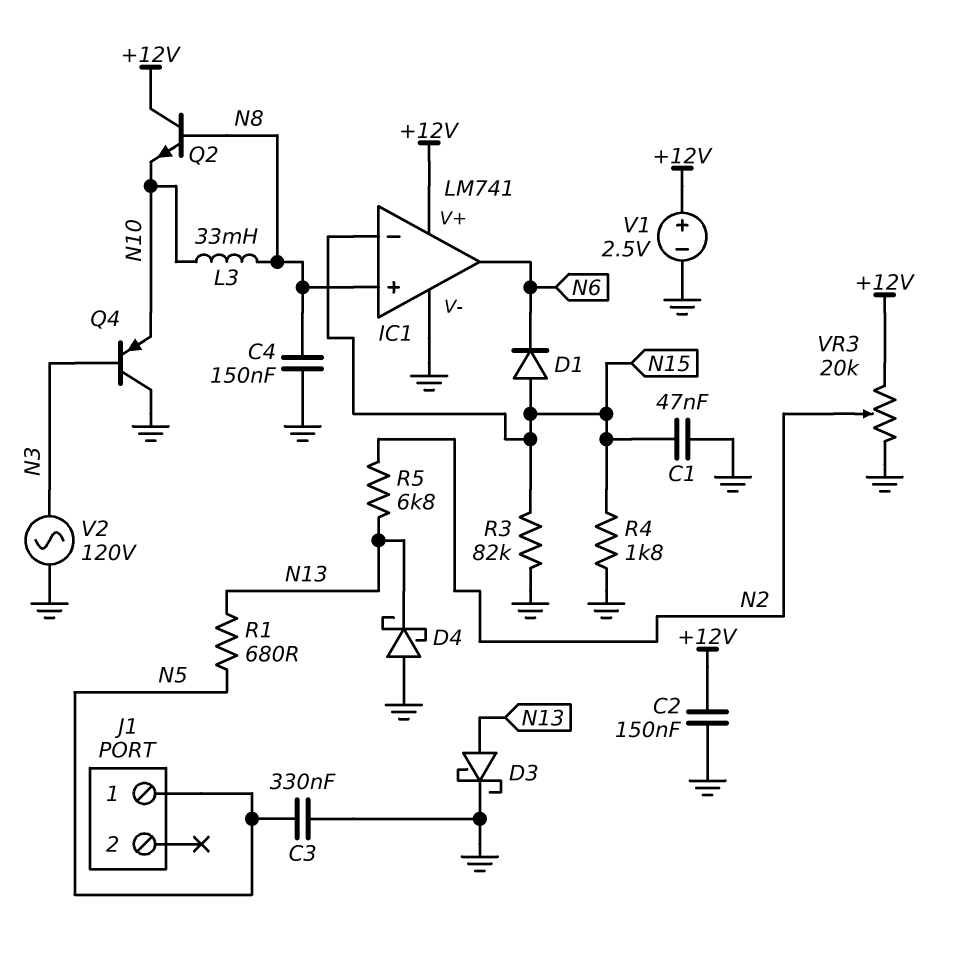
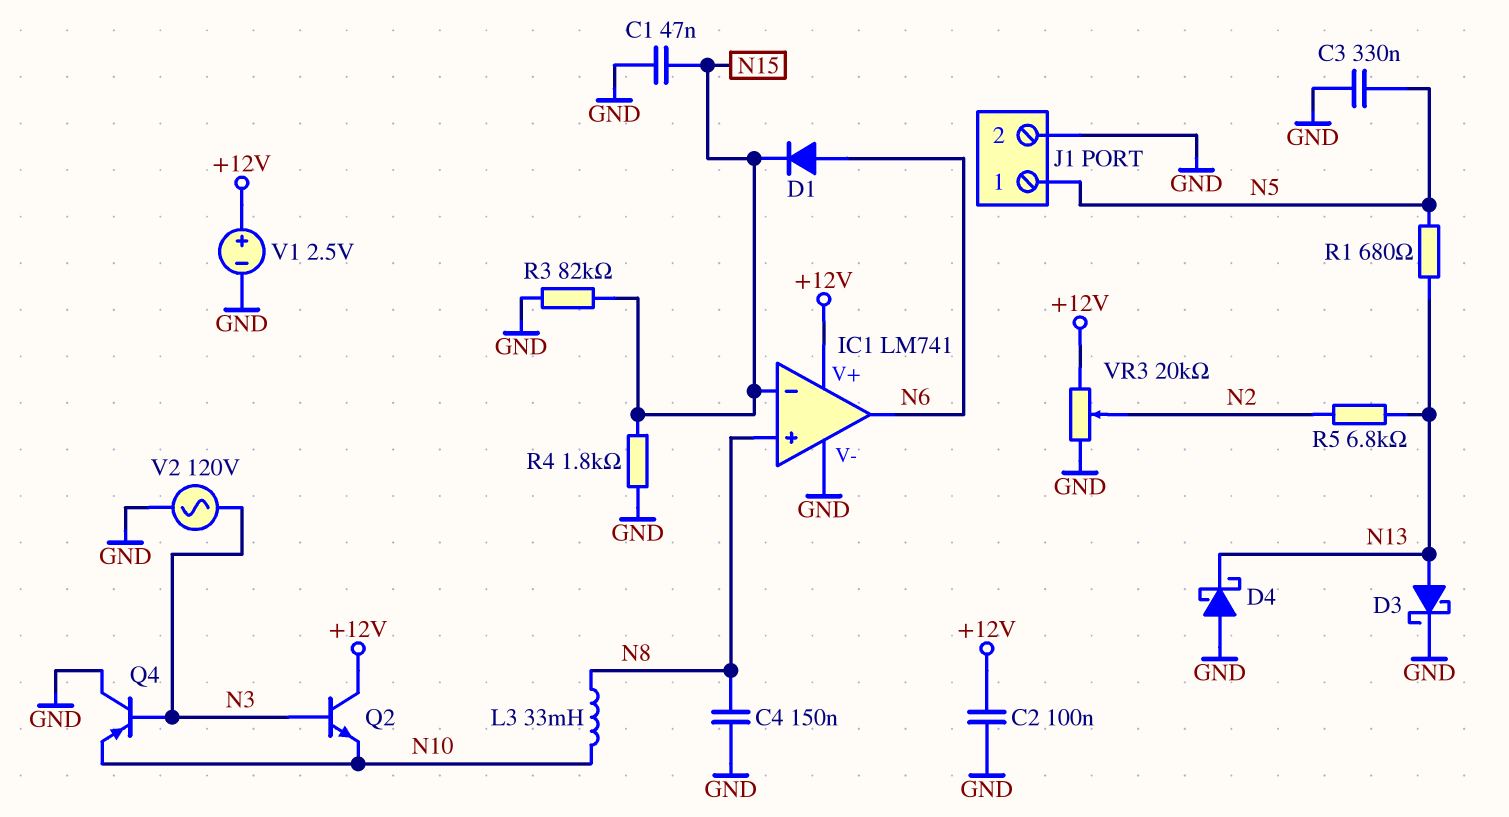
C2: 150nF (+12V, GND) -> 100nF (+12V, GND)
D1: diode (A N15, K N6) -> diode (A N6, K N15)
J1 pin 2: none -> GND
Q2: NPN (B N8, C +12V, E N10) -> NPN (B N3, C +12V, E N10)

